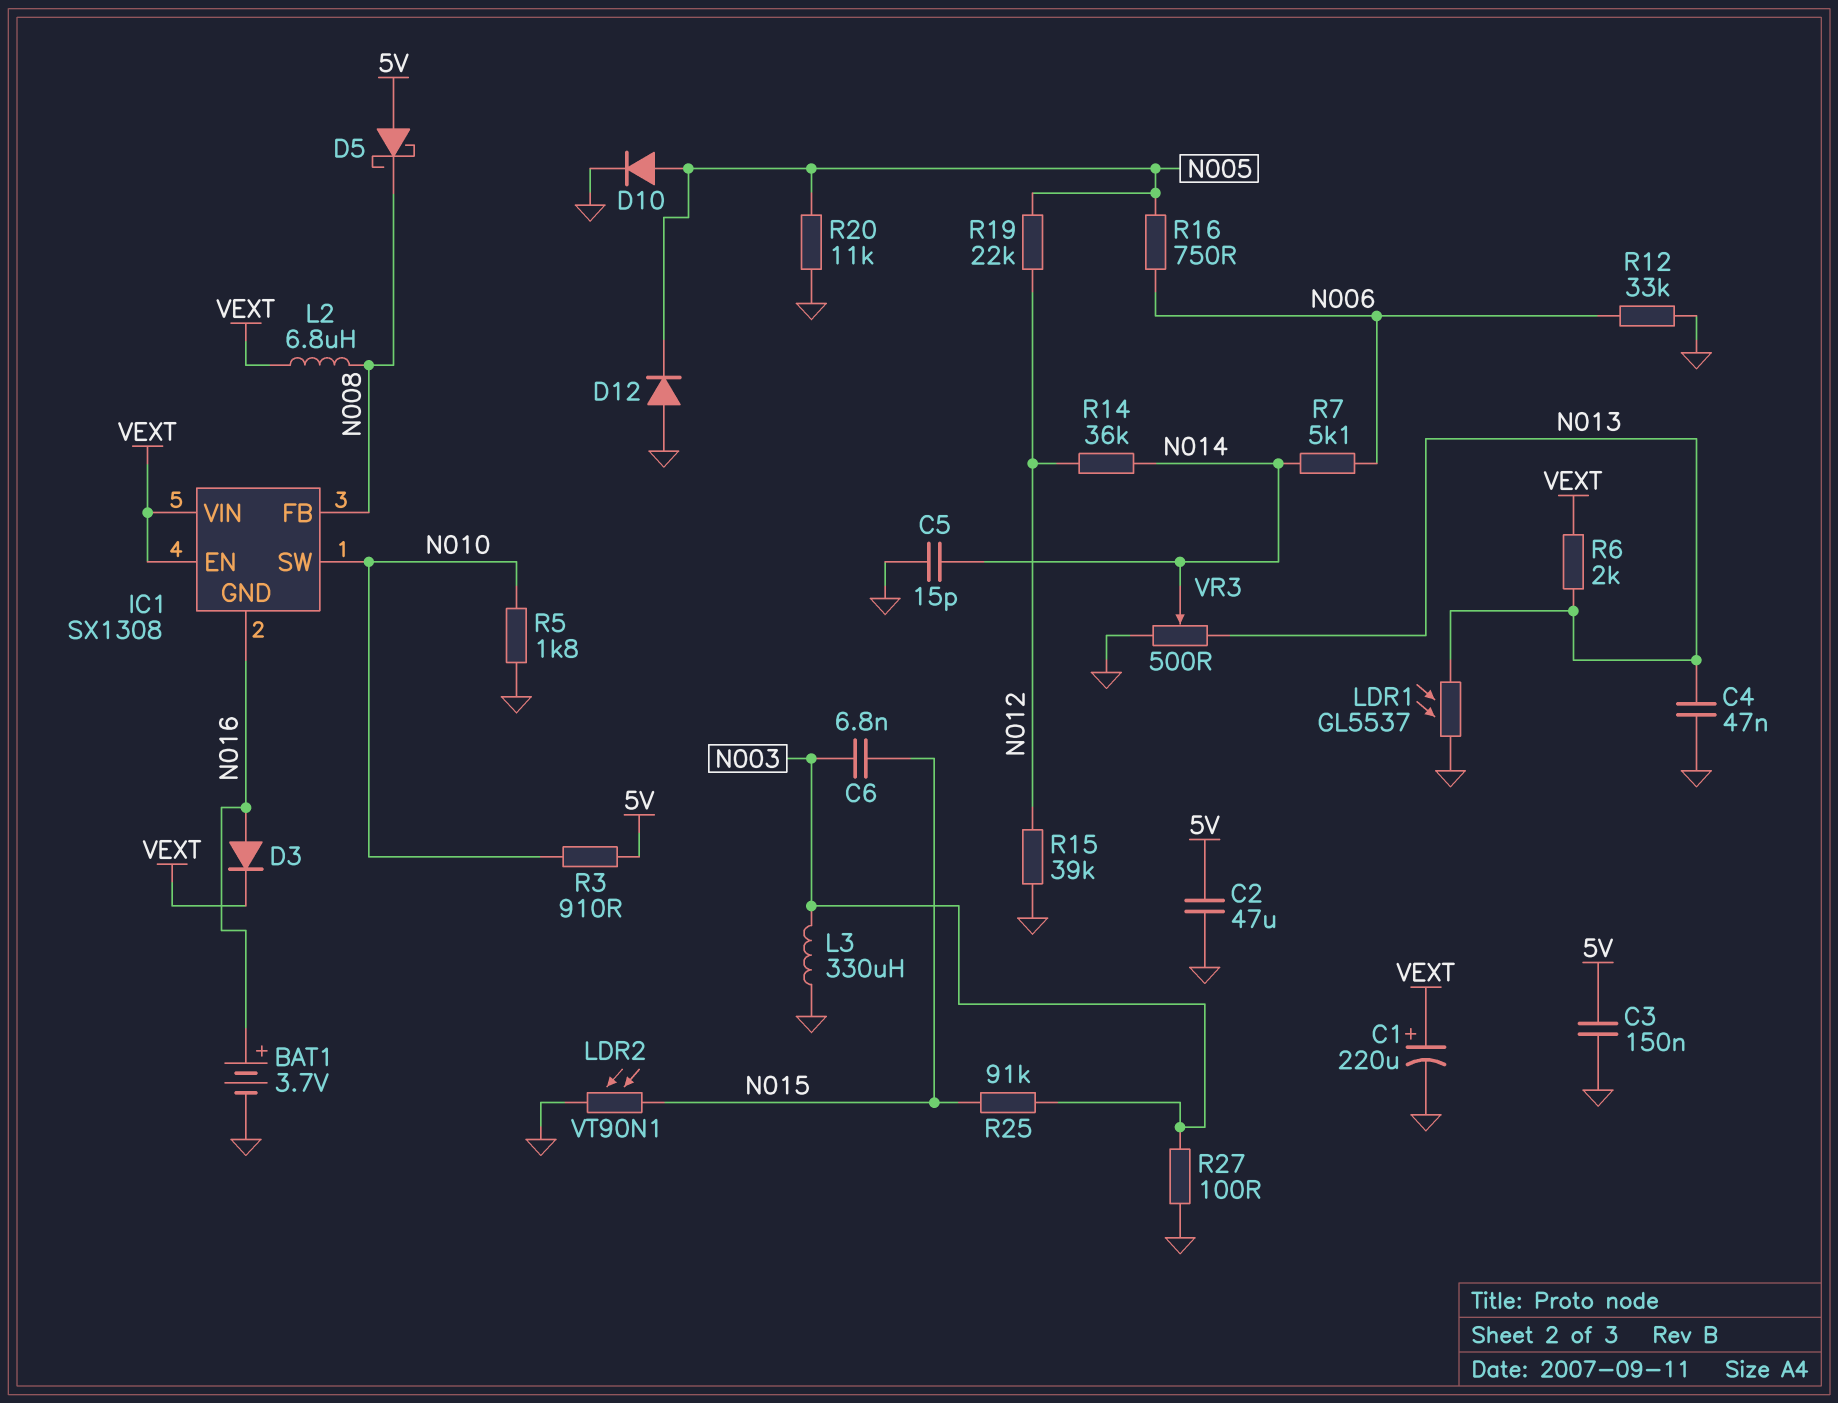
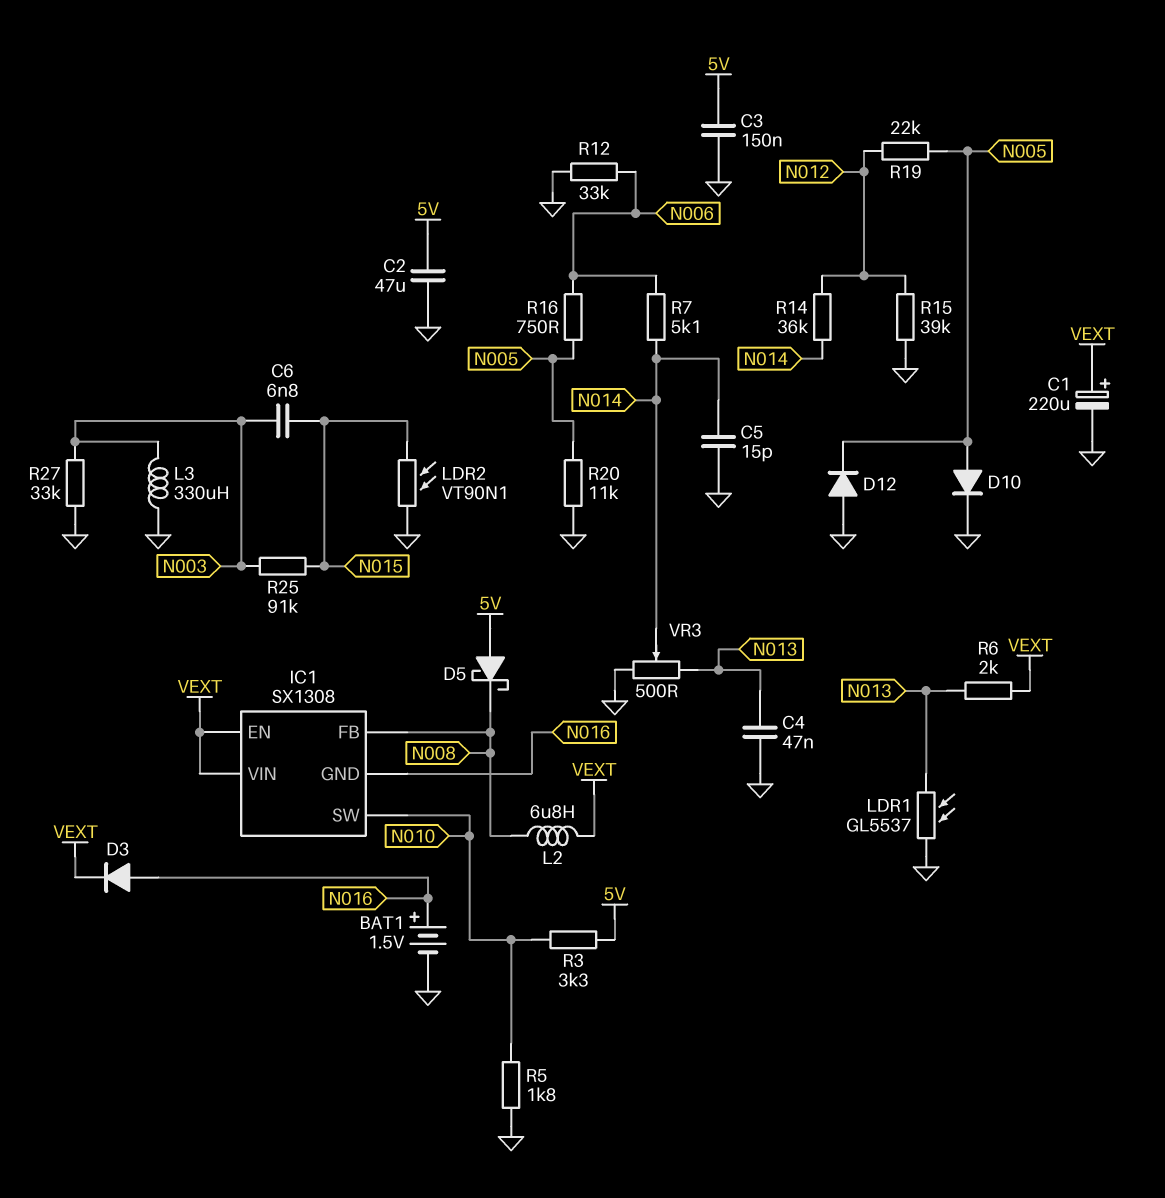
BAT1: 3.7V (plus N016, minus GND) -> 1.5V (plus N016, minus GND)
R3: 910 (5V, N010) -> 3.3k (5V, N010)
R27: 100 (GND, N003) -> 33k (GND, N003)

